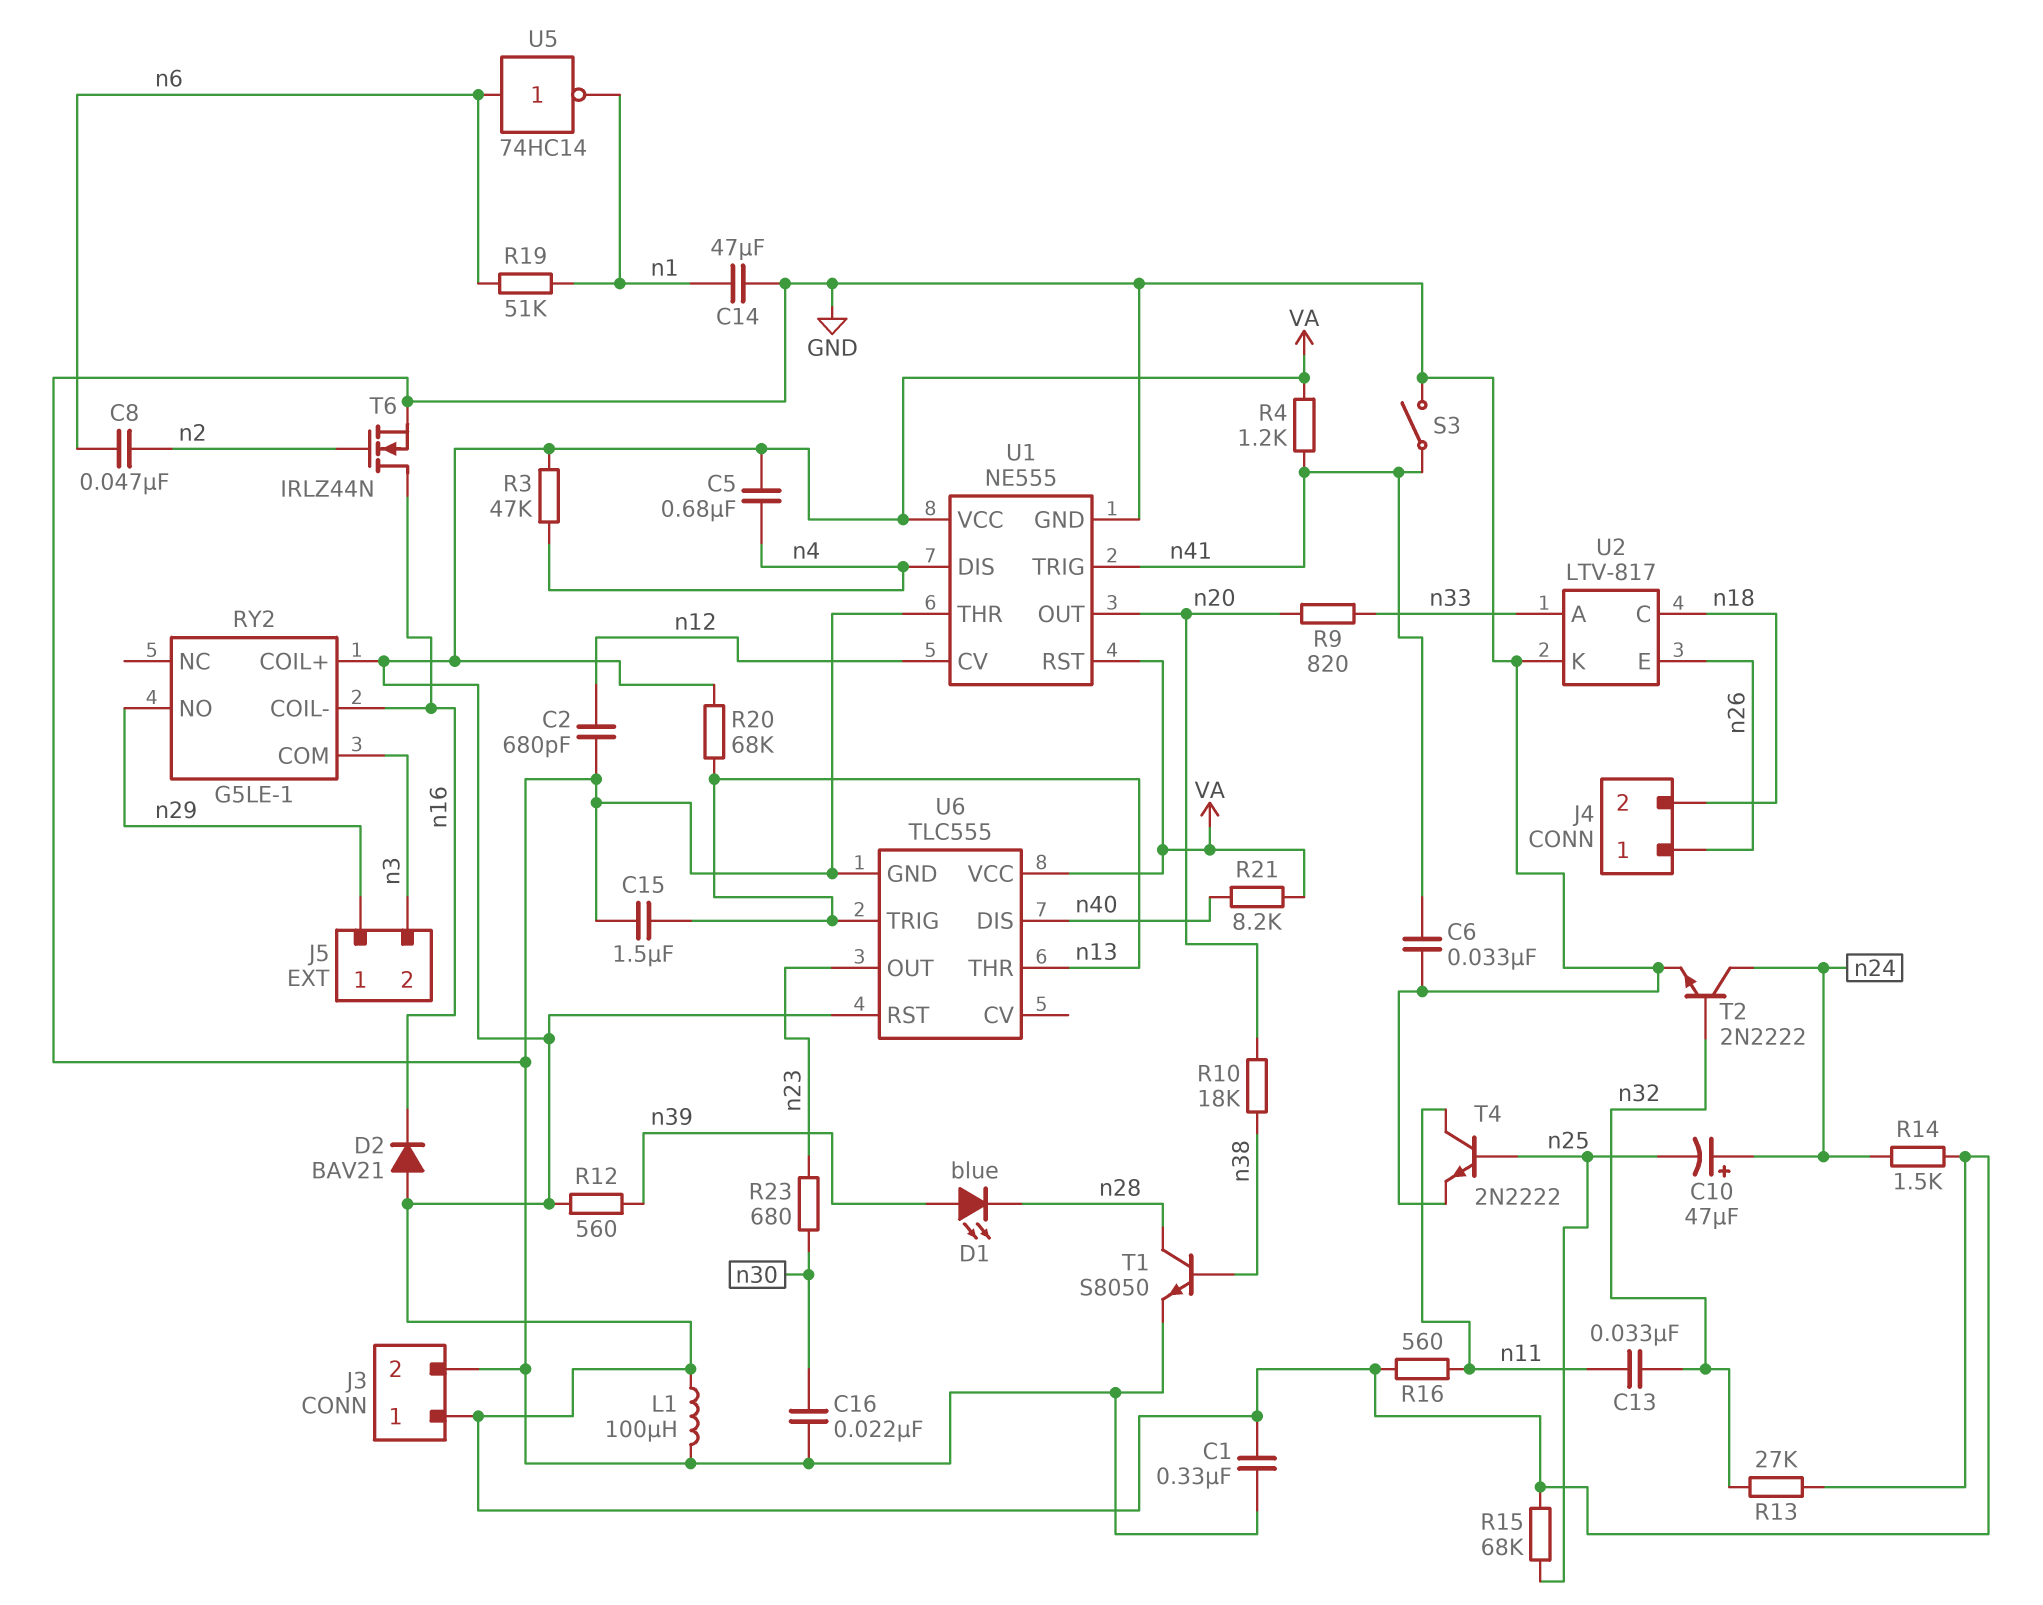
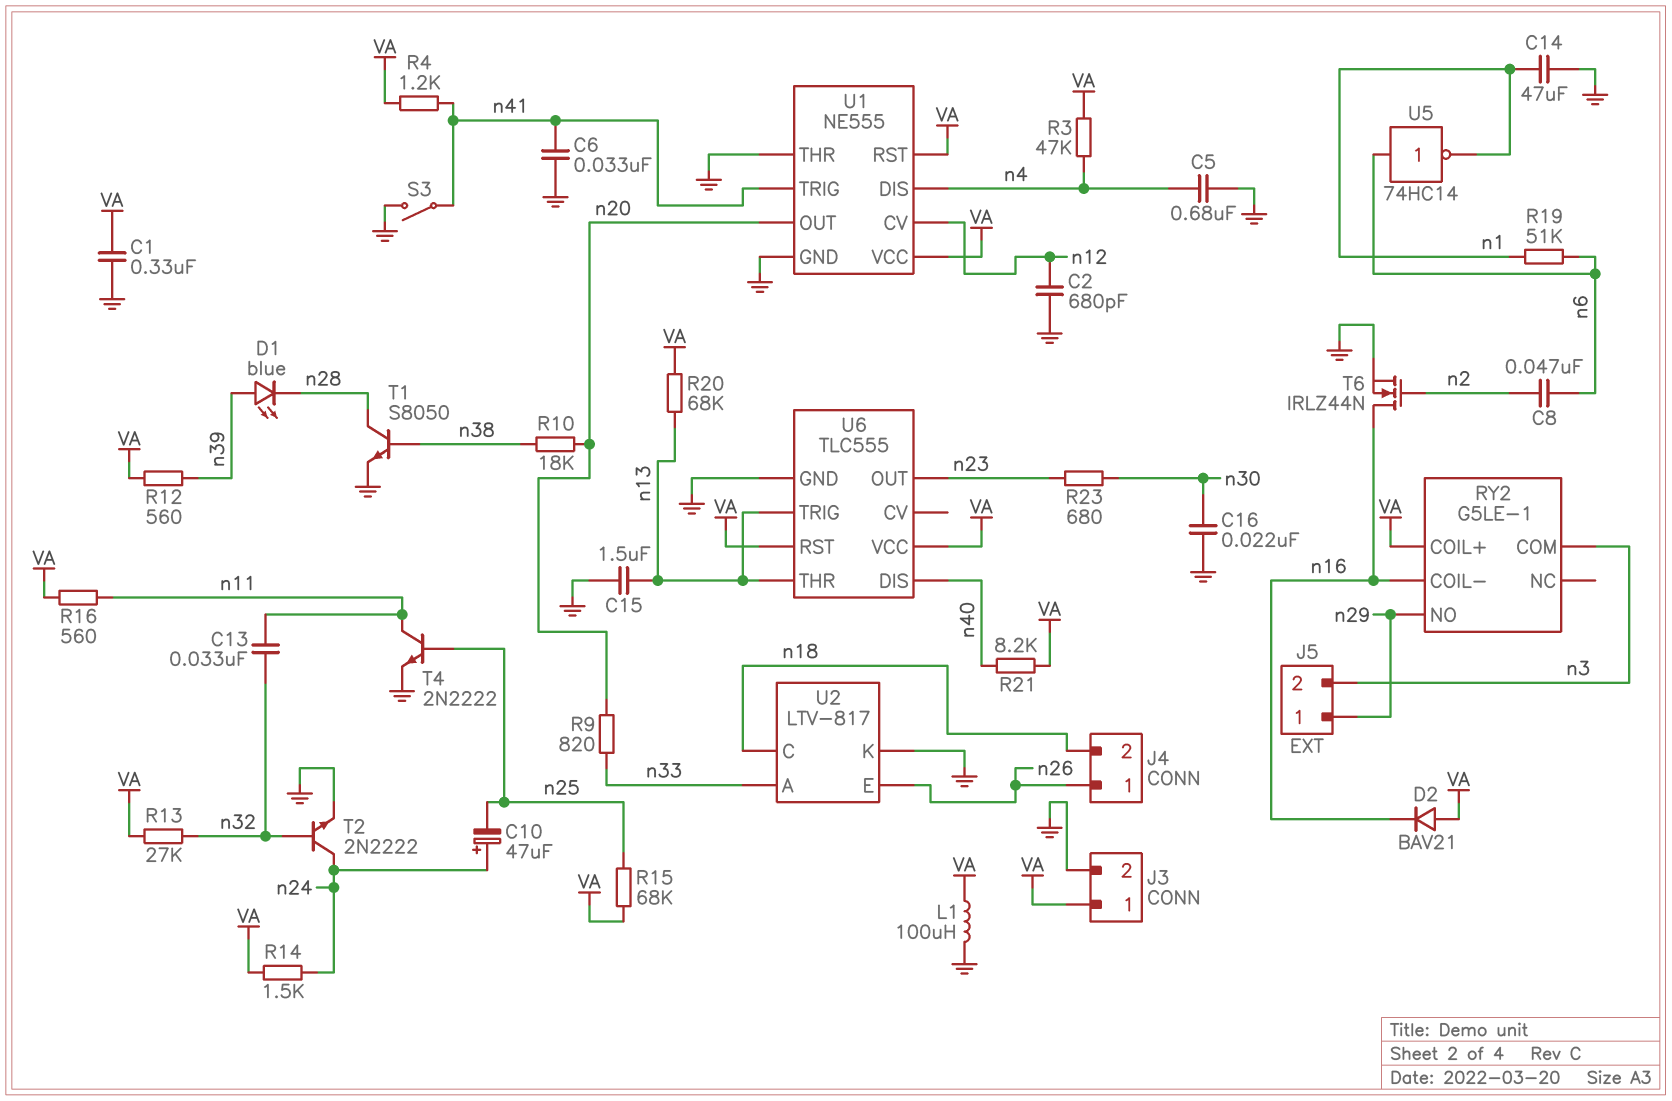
C5: 680nF (VA, n4) -> 680nF (GND, n4)

